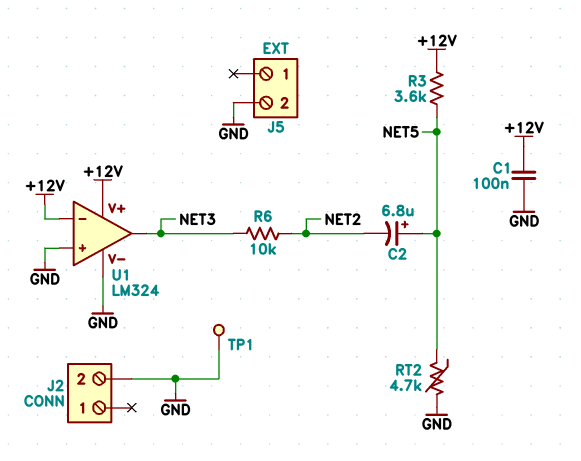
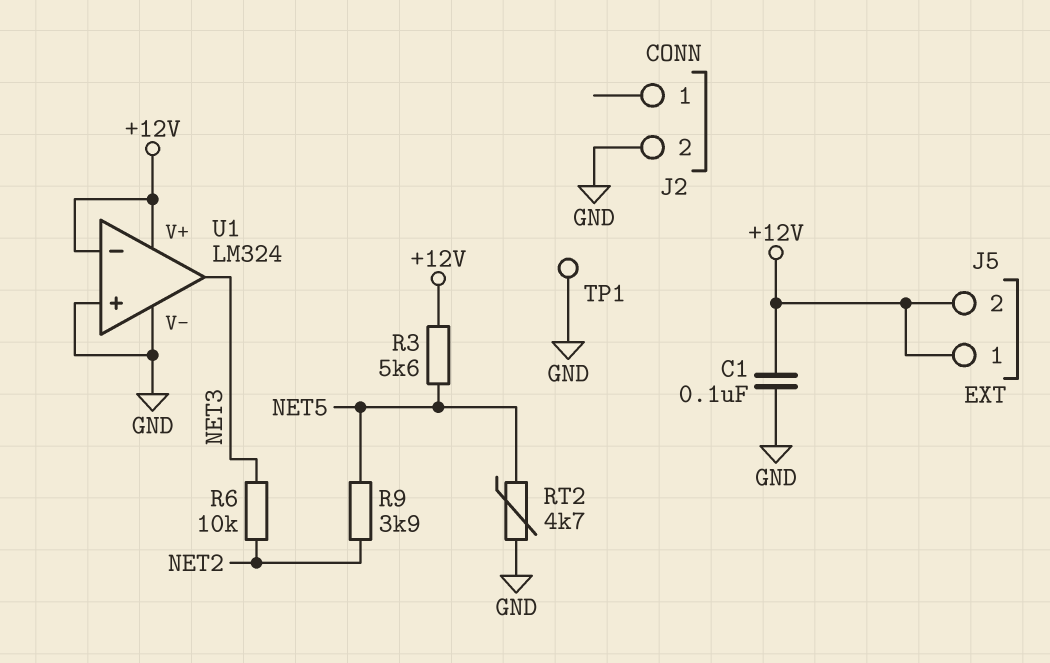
C2: 6.8uF (plus NET5, minus NET2) -> none
J5 pin 1: none -> +12V
J5 pin 2: GND -> +12V
R3: 3.6k (+12V, NET5) -> 5.6k (+12V, NET5)
R9: none -> 3.9k (NET2, NET5)

